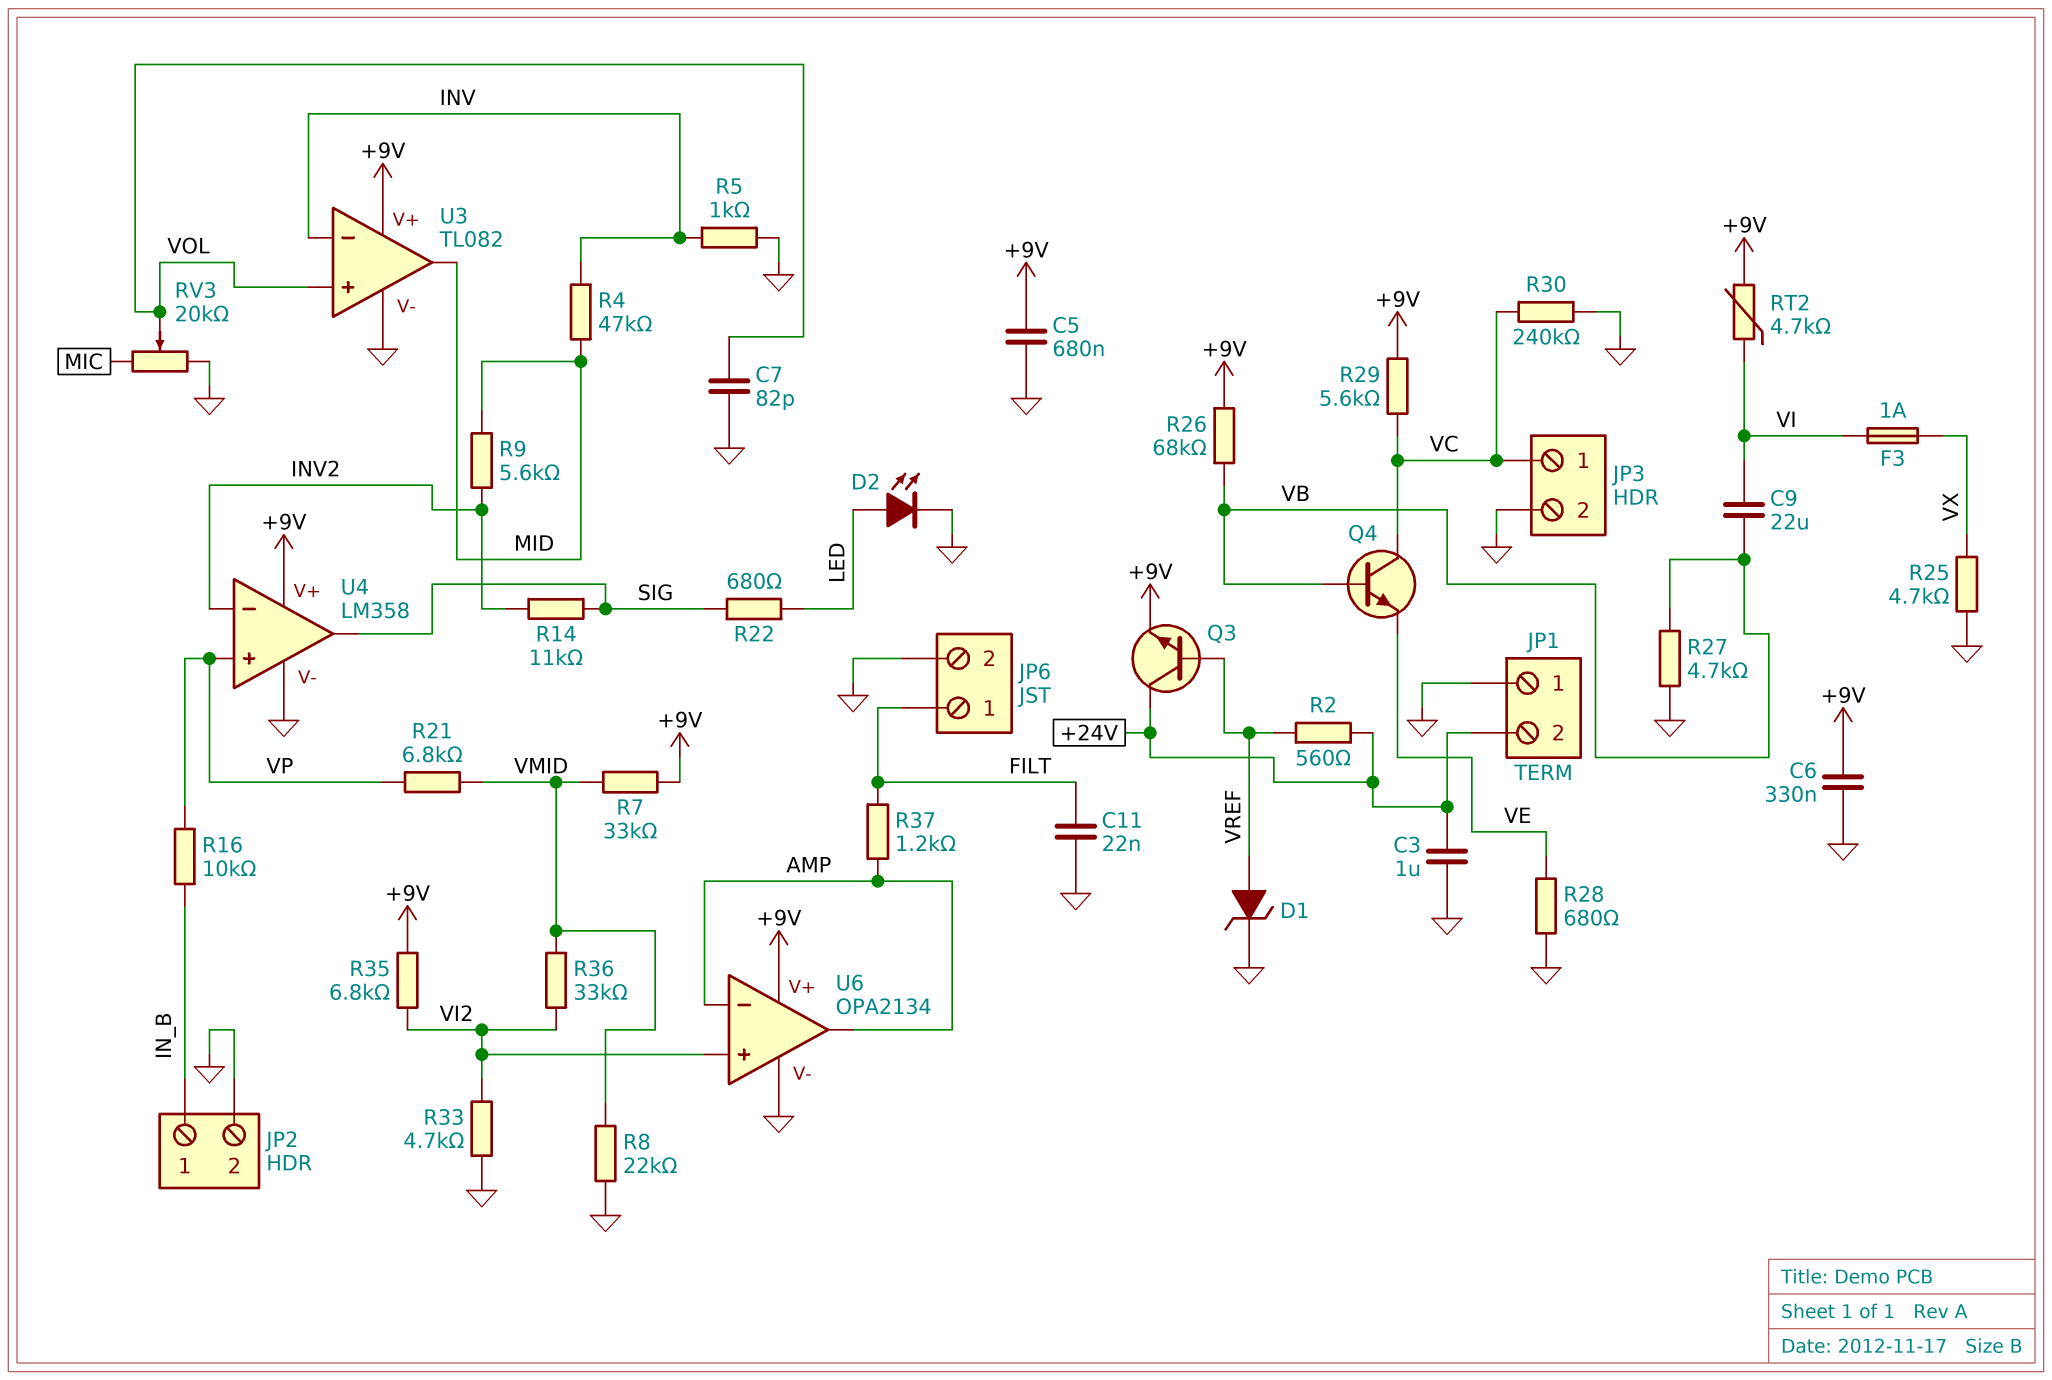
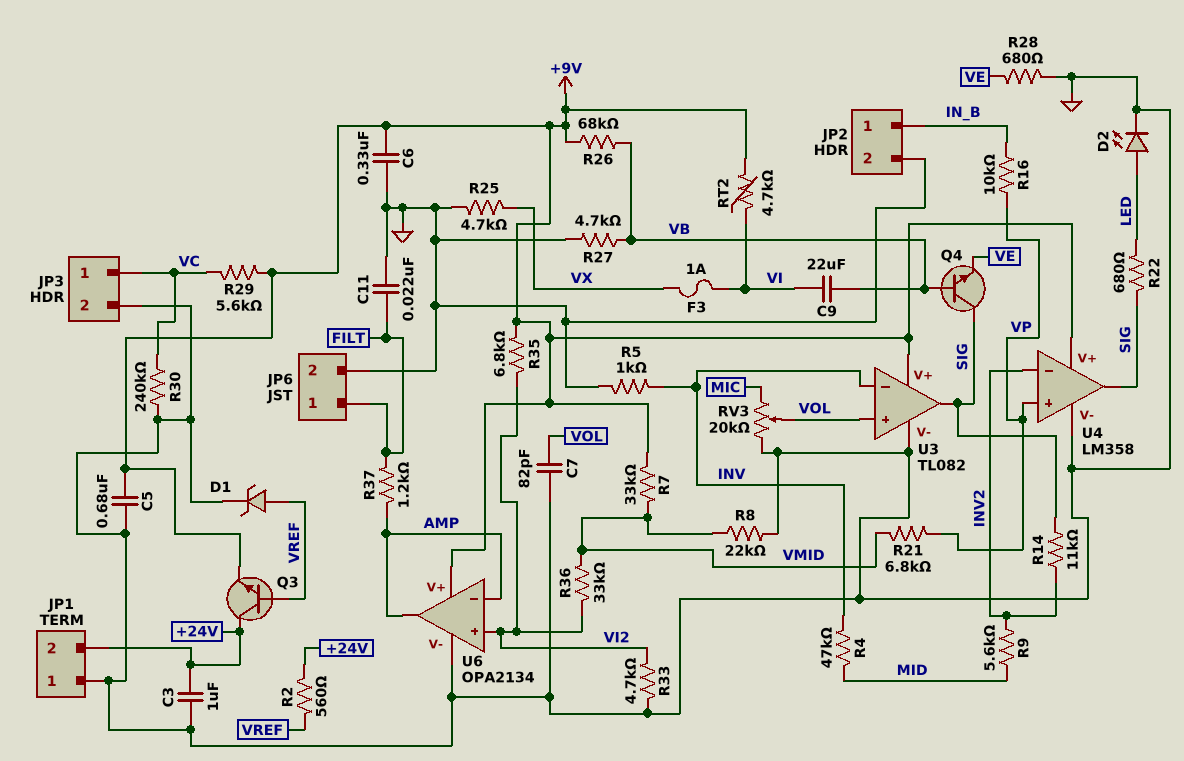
Q4: NPN (B VB, C VC, E VE) -> NPN (B VB, C SIG, E VE)
U3 pin out: MID -> SIG

